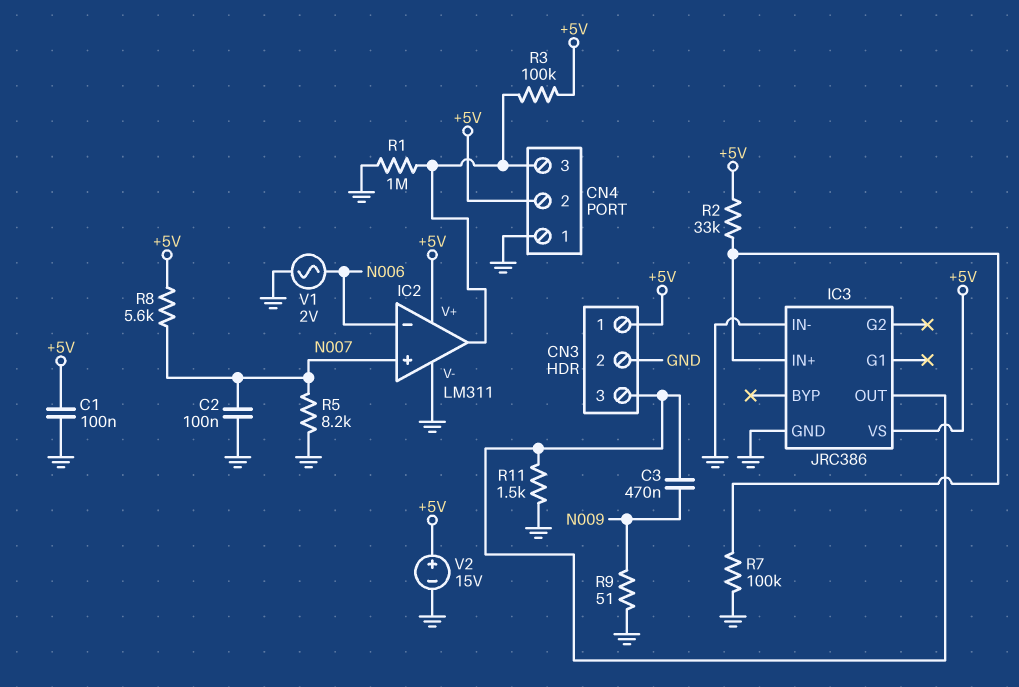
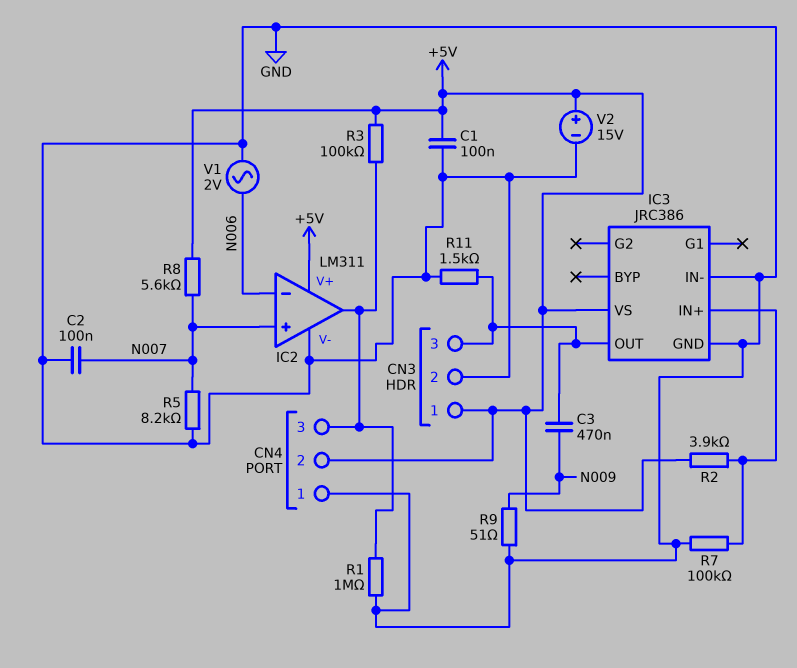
R2: 33k (+5V, IC3/IN+) -> 3.9k (+5V, IC3/IN+)

